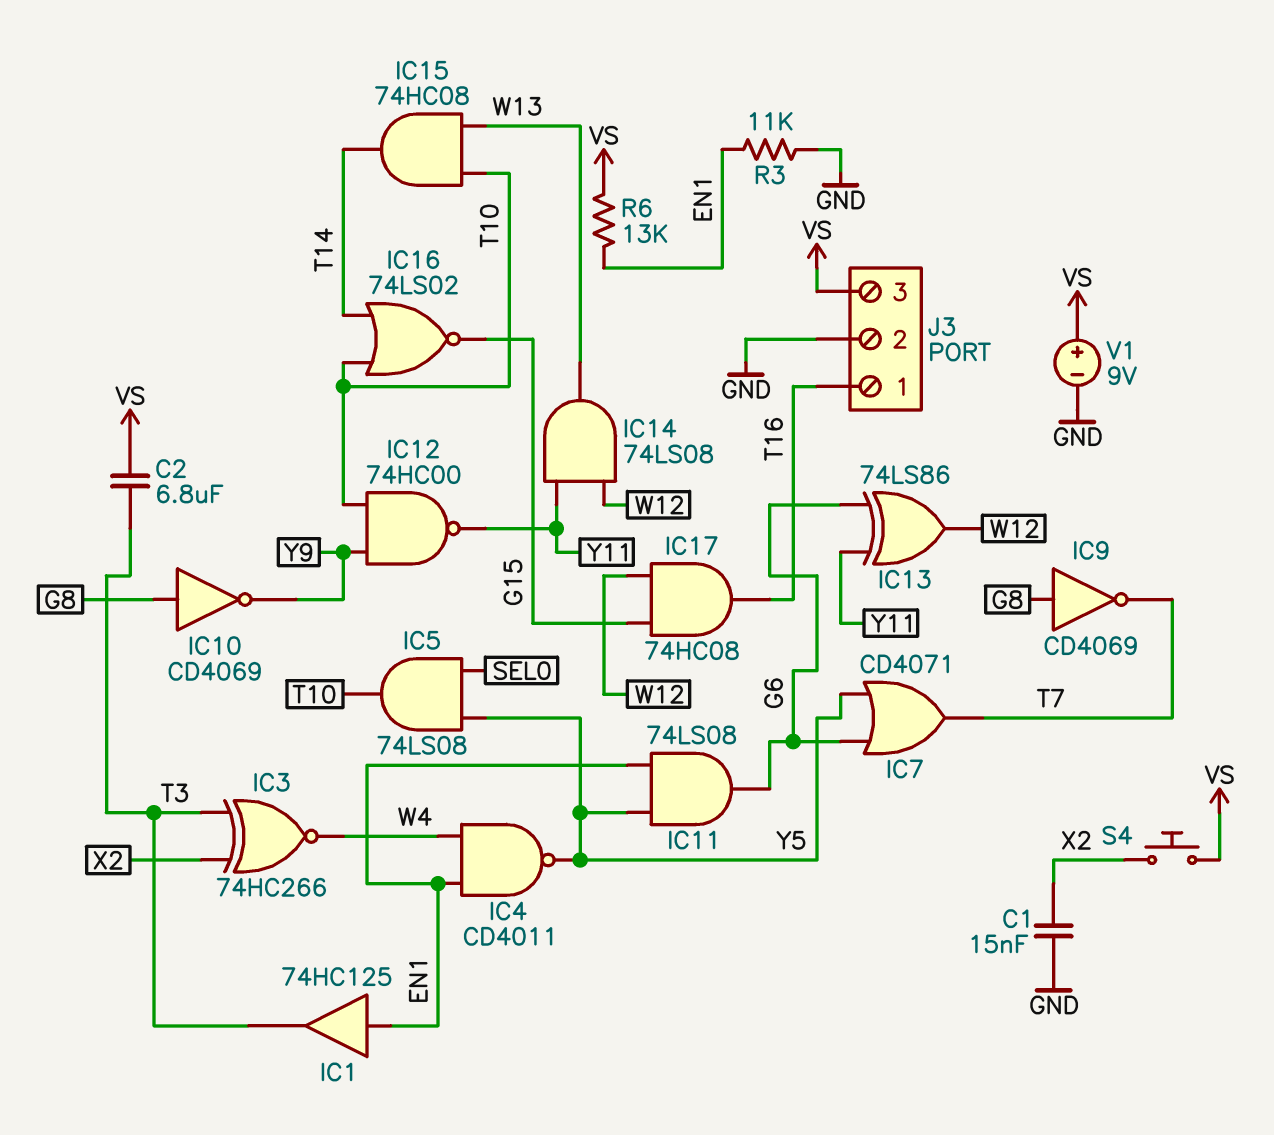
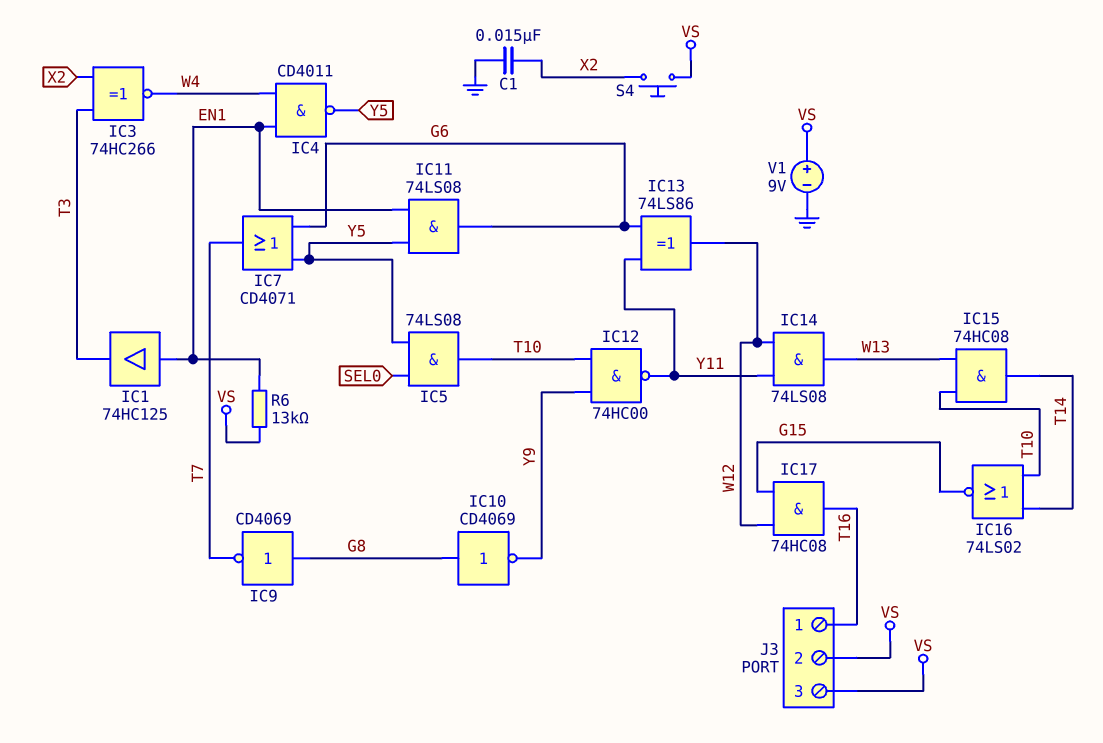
C2: 6.8uF (T3, VS) -> none
J3 pin 2: GND -> VS
R3: 11k (EN1, GND) -> none

